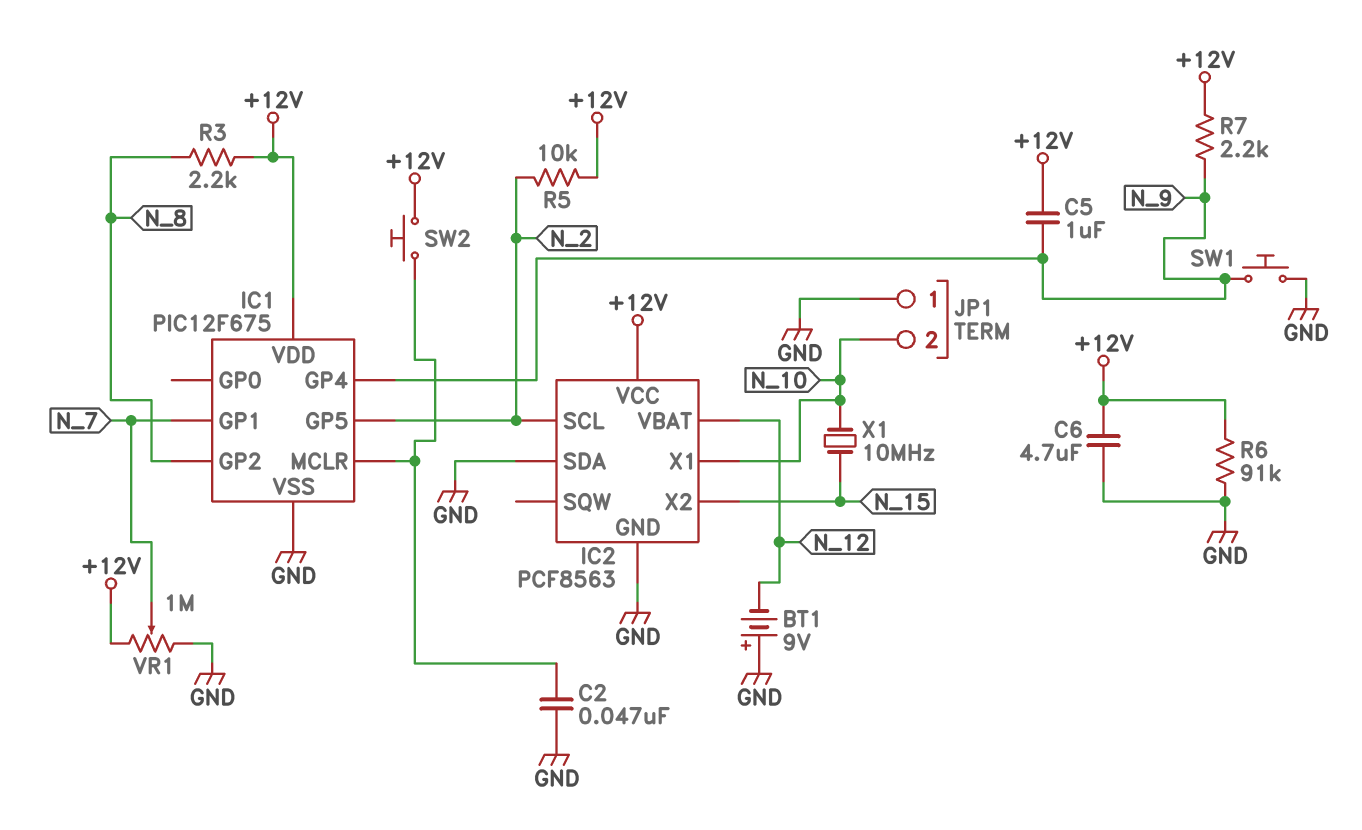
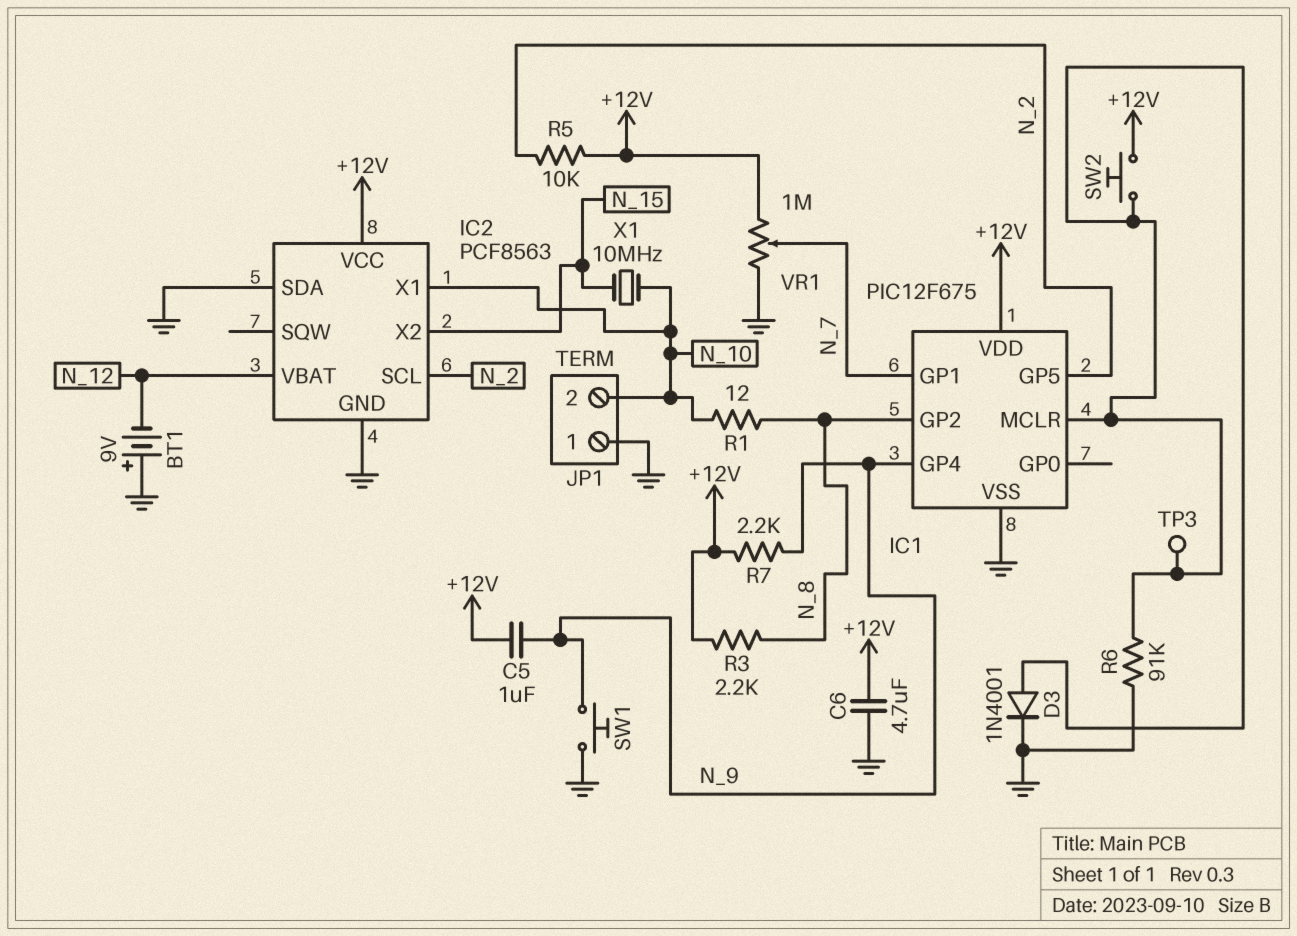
C2: 47nF (GND, IC1/MCLR) -> none
D3: none -> diode 1N4001 (A IC1/MCLR, K GND)
R1: none -> 12 (N_8, N_10)
R6: 91k (+12V, GND) -> 91k (GND, IC1/MCLR)
TP3: none -> test point (IC1/MCLR)

